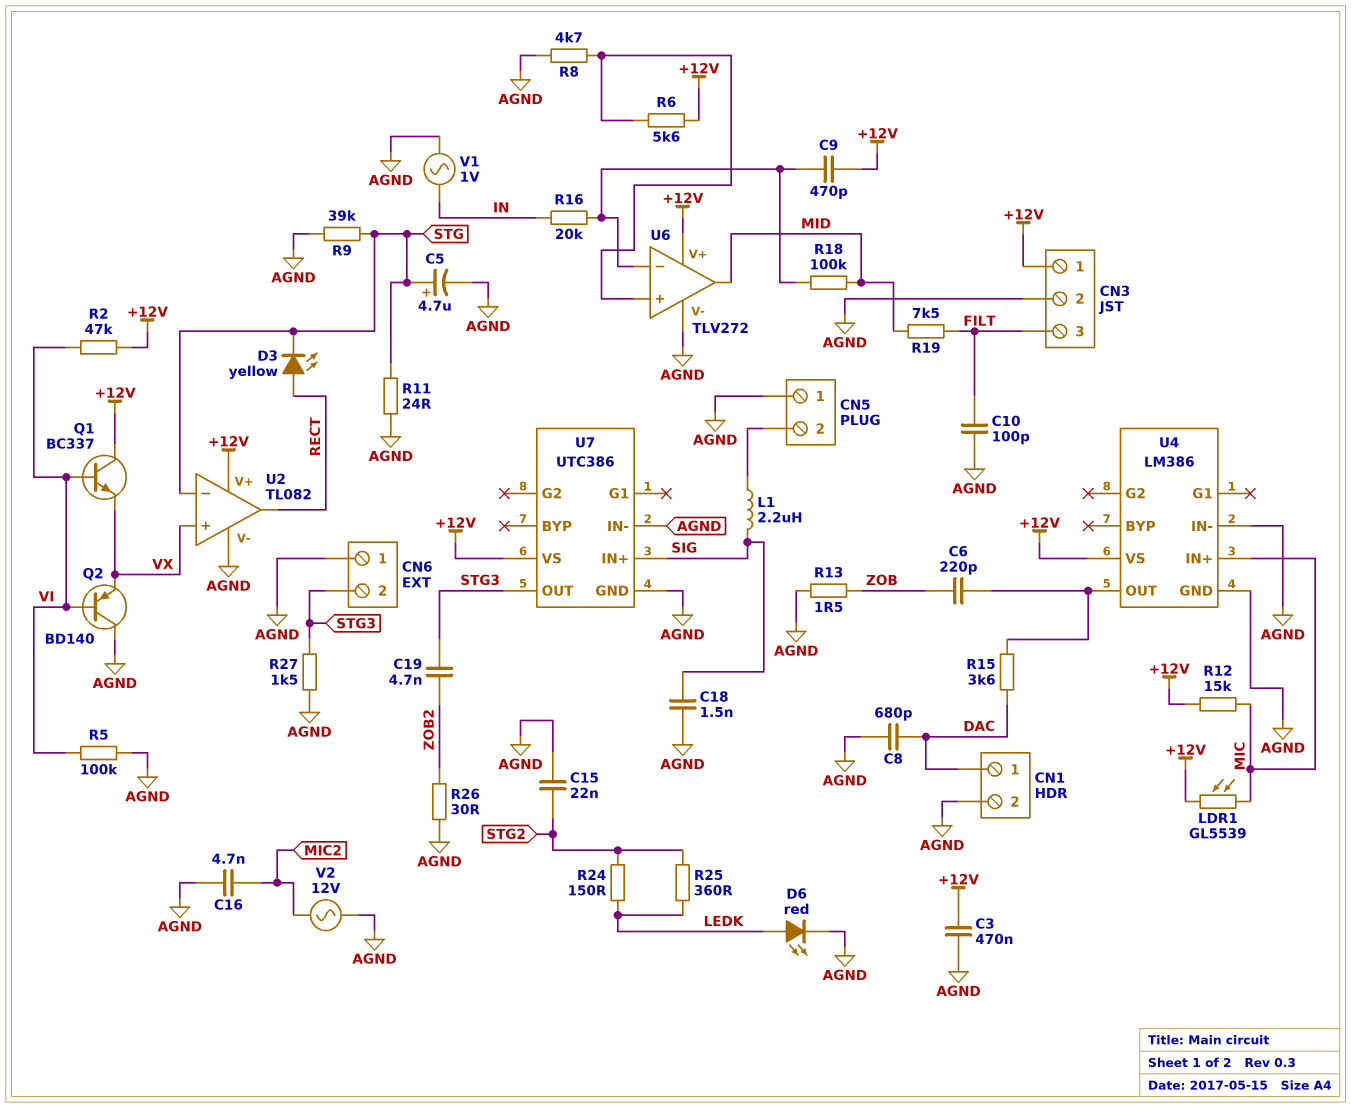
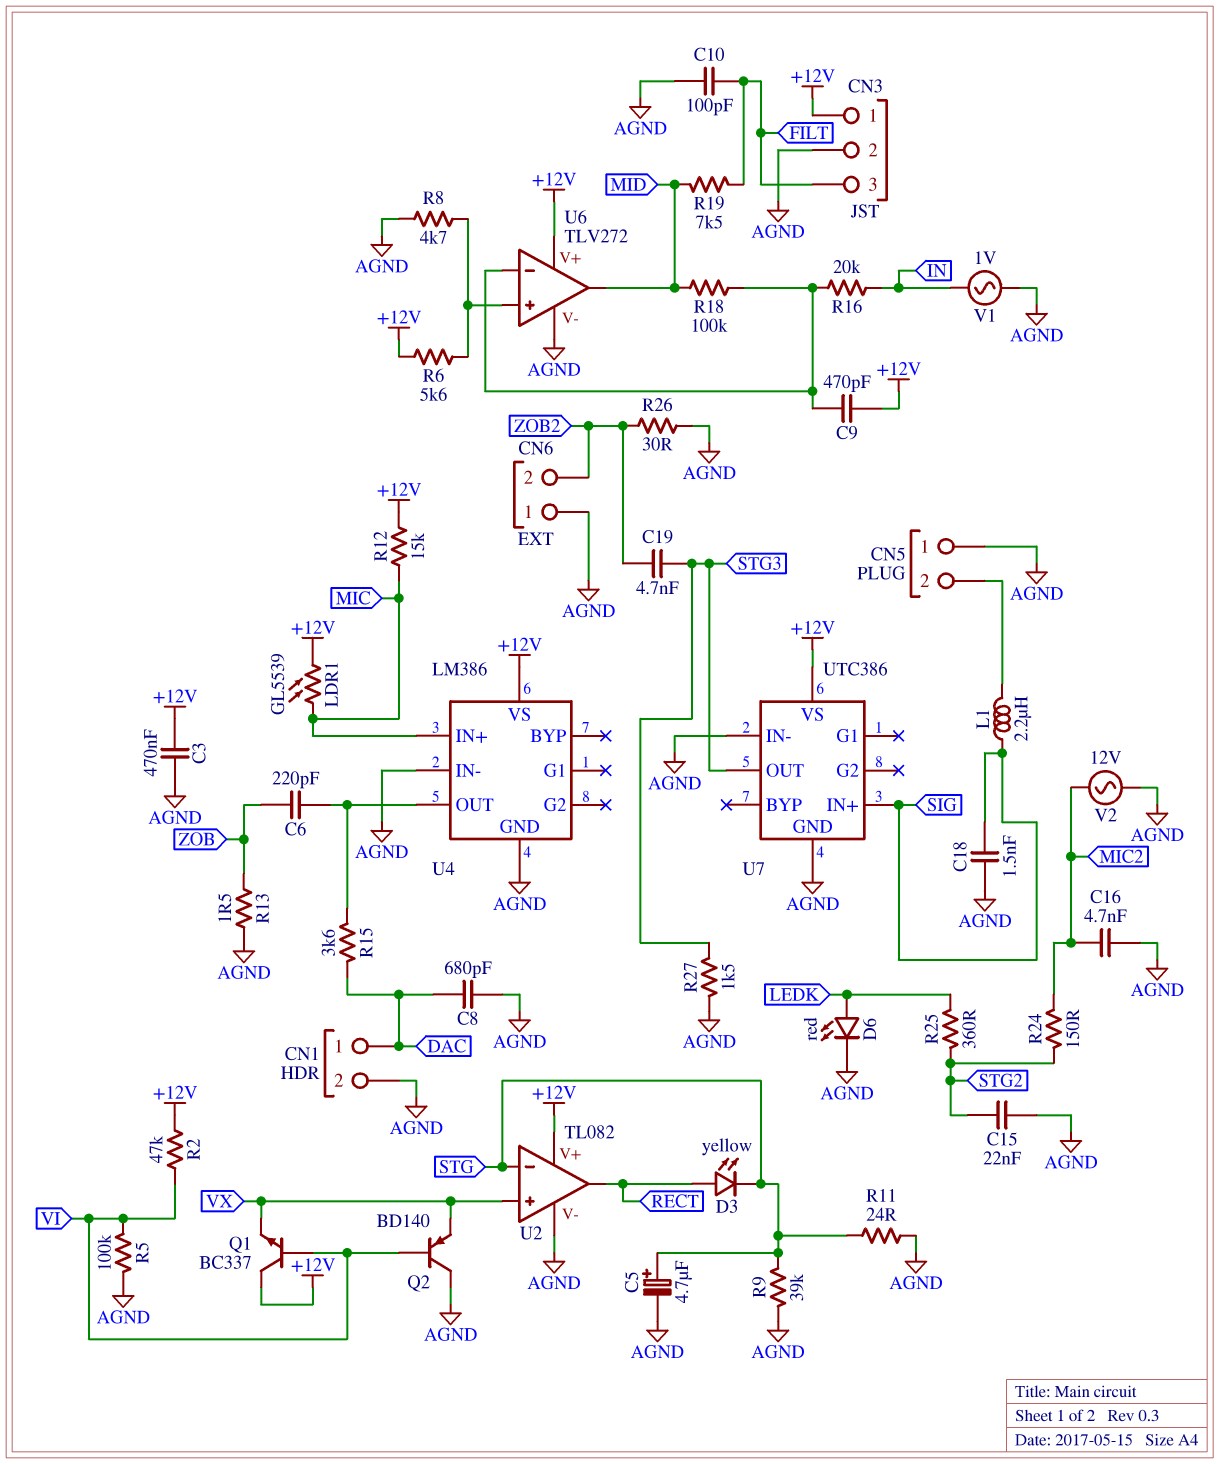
CN6 pin 2: STG3 -> ZOB2
R24: 150 (LEDK, STG2) -> 150 (MIC2, STG2)

